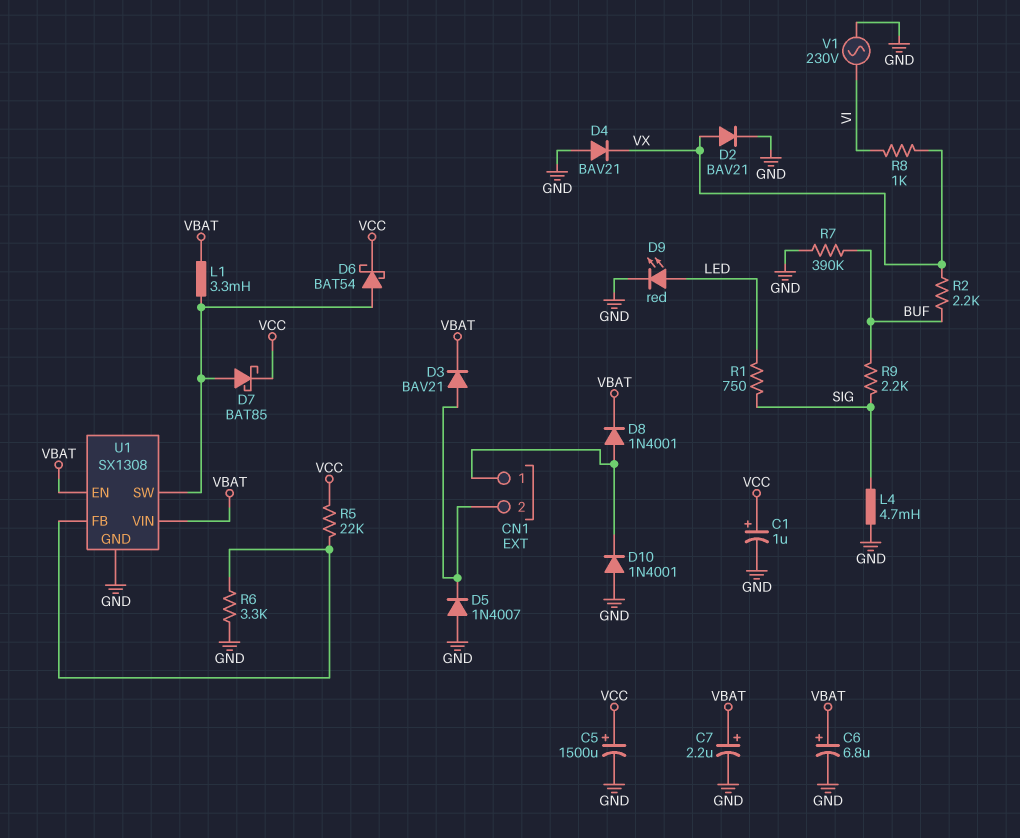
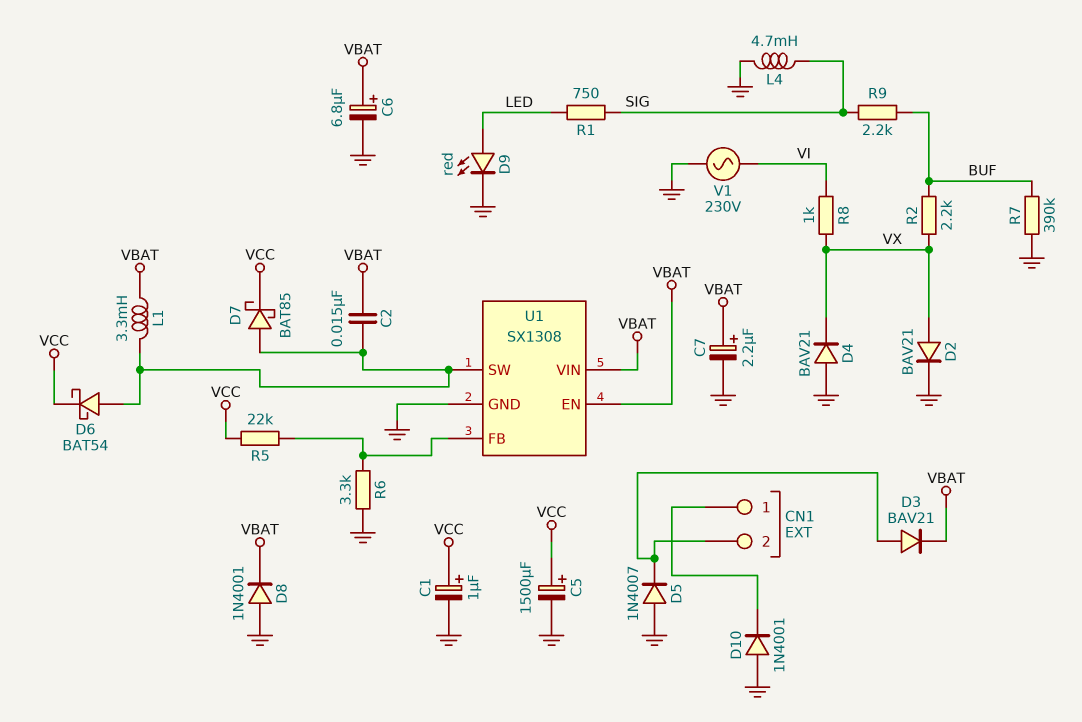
C2: none -> 15nF (U1/SW, VBAT)
D8: diode 1N4001 (A CN1/1, K VBAT) -> diode 1N4001 (A GND, K VBAT)

